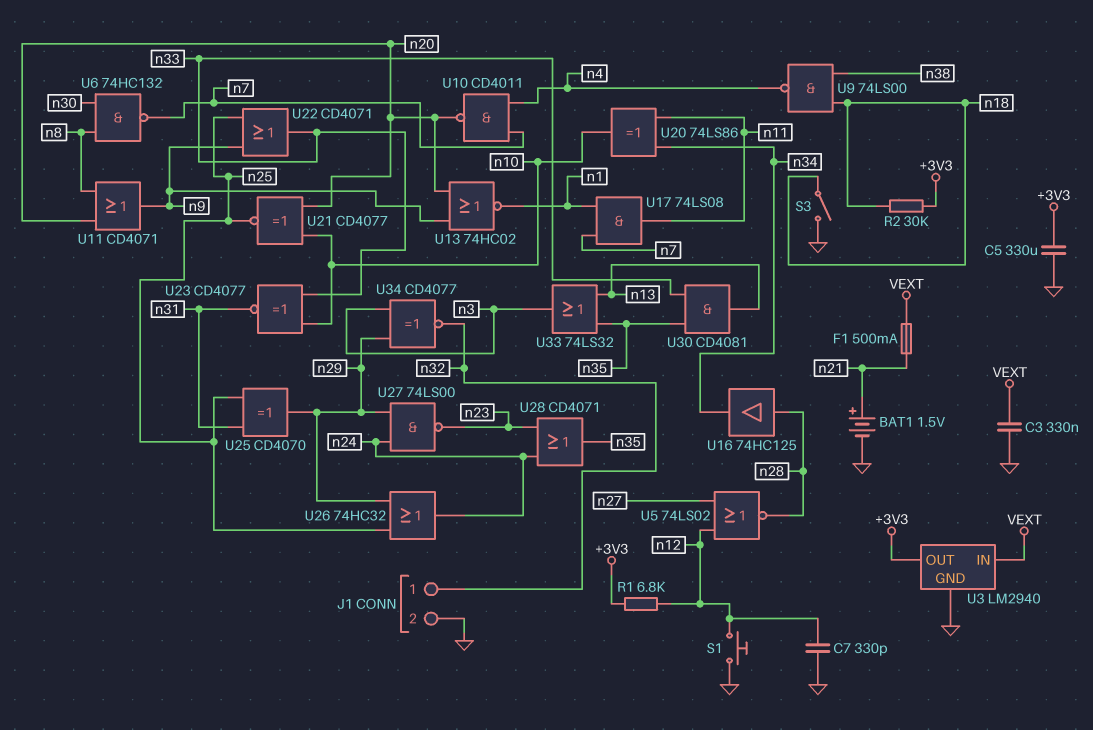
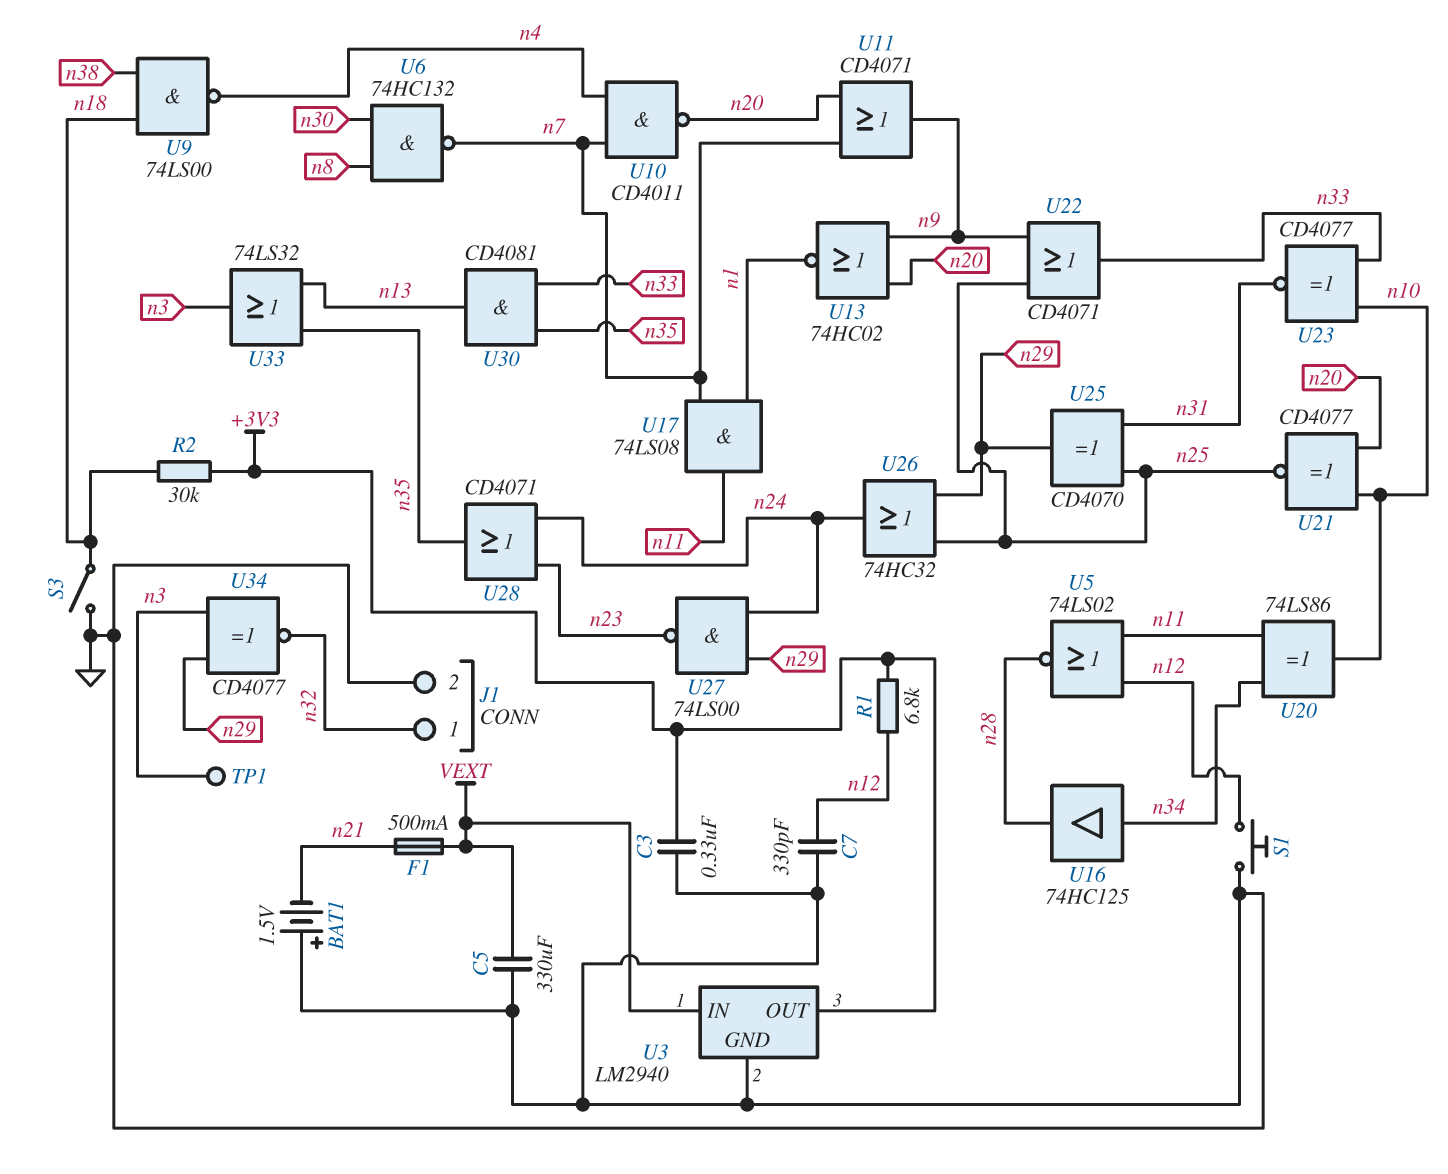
BAT1: 1.5V (plus n21, minus GND) -> 1.5V (plus GND, minus n21)
C3: 330nF (GND, VEXT) -> 330nF (+3V3, GND)
C5: 330uF (+3V3, GND) -> 330uF (GND, VEXT)
TP1: none -> test point (n3)
U5: NOR 74LS02 (in n12, in n27, out n28) -> NOR 74LS02 (in n11, in n12, out n28)
U11: OR CD4071 (in n8, in n20, out n9) -> OR CD4071 (in n7, in n20, out n9)
U16: buffer 74HC125 (in n28, out n34) -> buffer 74HC125 (in n34, out n28)

